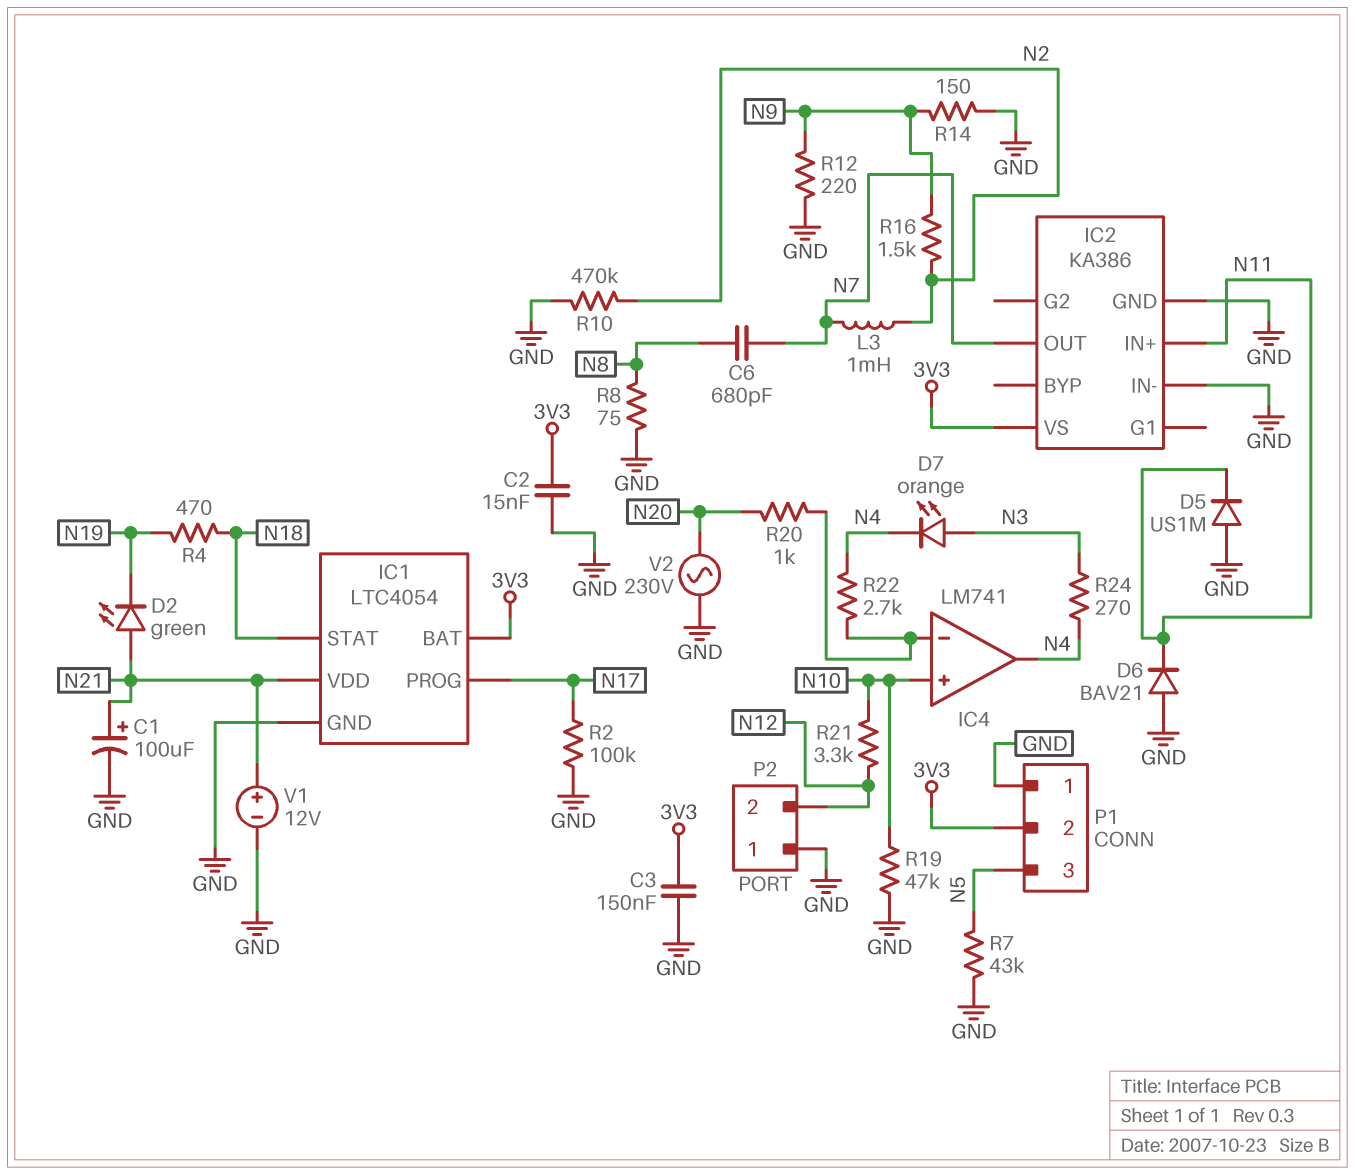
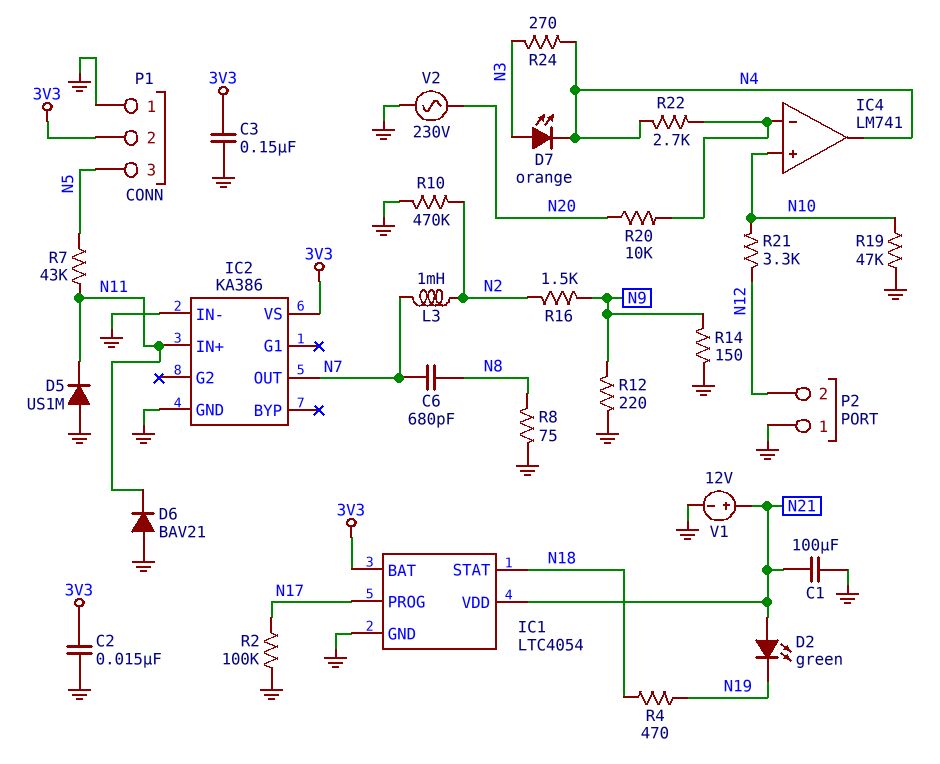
C1: 100uF (plus N21, minus GND) -> 100uF (GND, N21)
R7: 43k (GND, N5) -> 43k (N5, N11)
R20: 1k (IC4/in-, N20) -> 10k (IC4/in-, N20)

